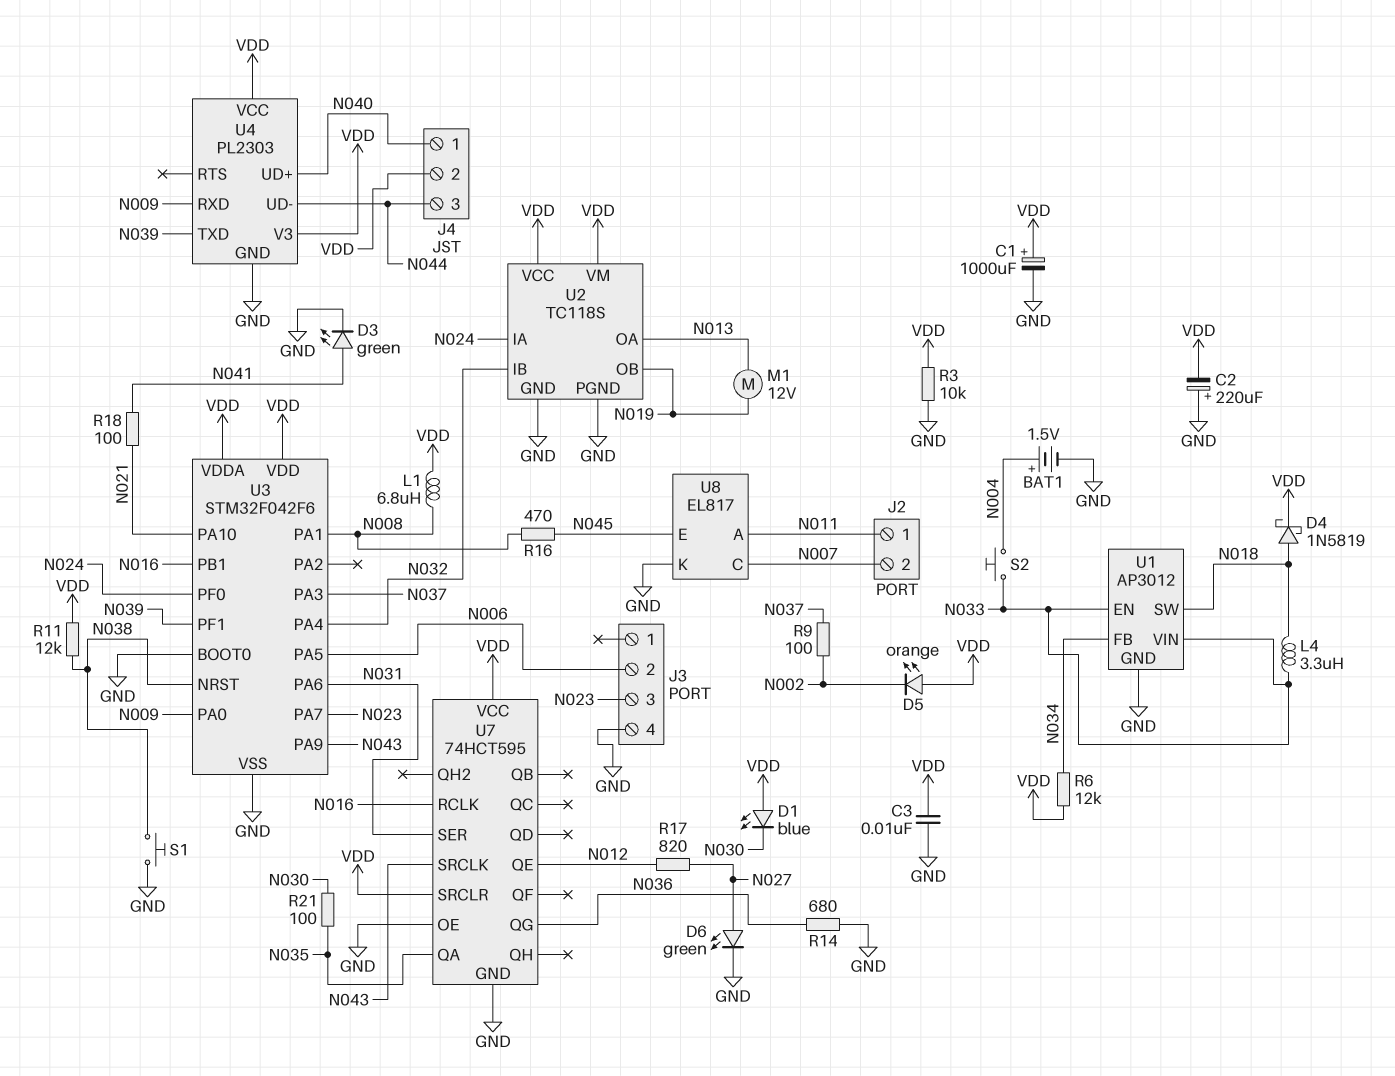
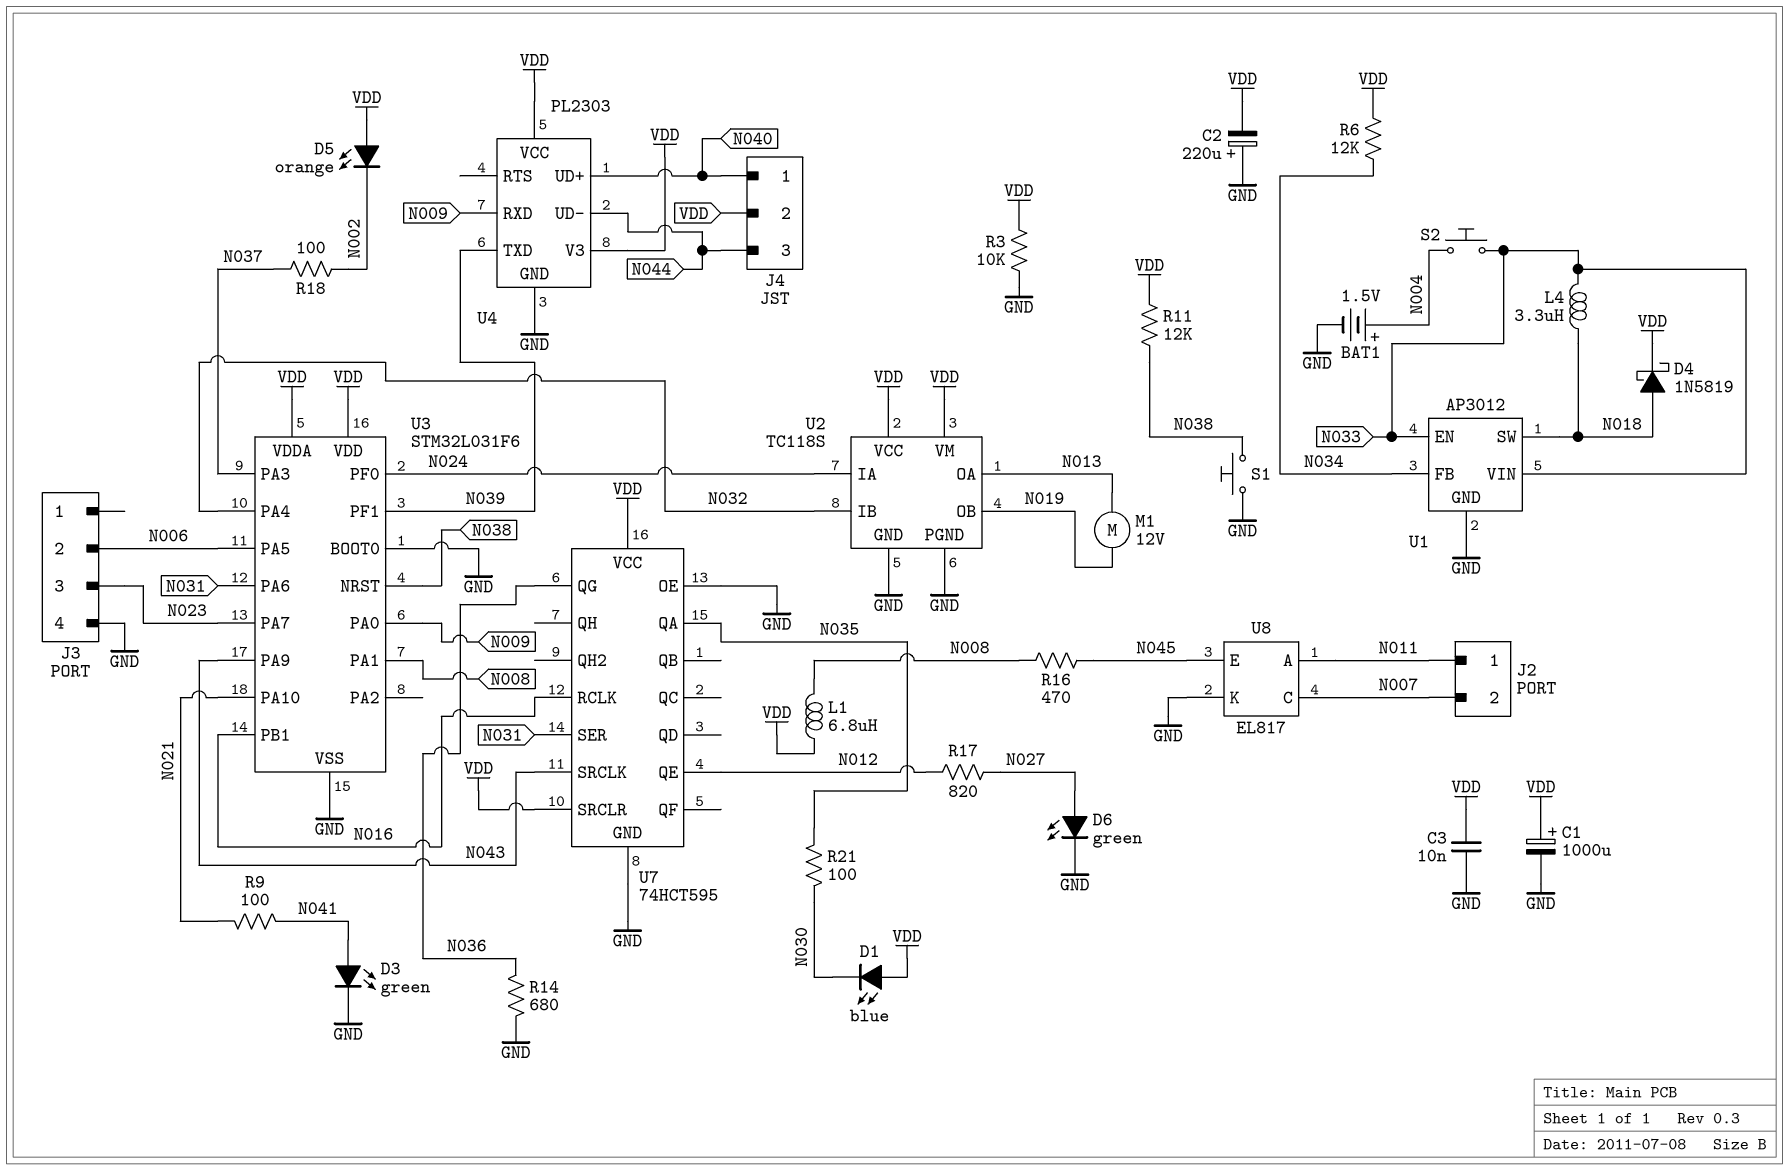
R9: 100 (N002, N037) -> 100 (N021, N041)
R18: 100 (N021, N041) -> 100 (N002, N037)
U3: STM32F042F6 -> STM32L031F6

